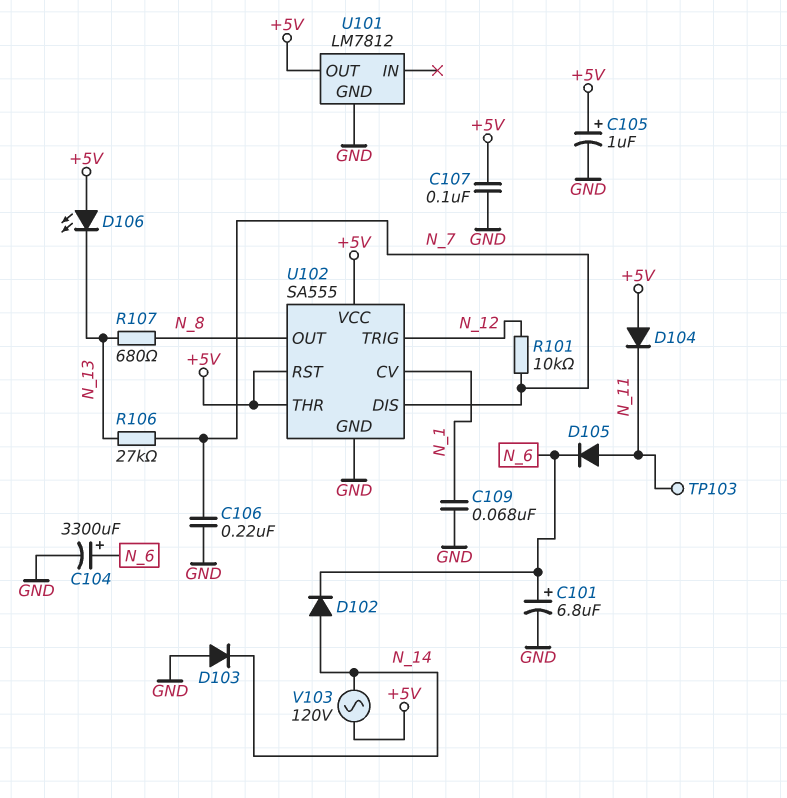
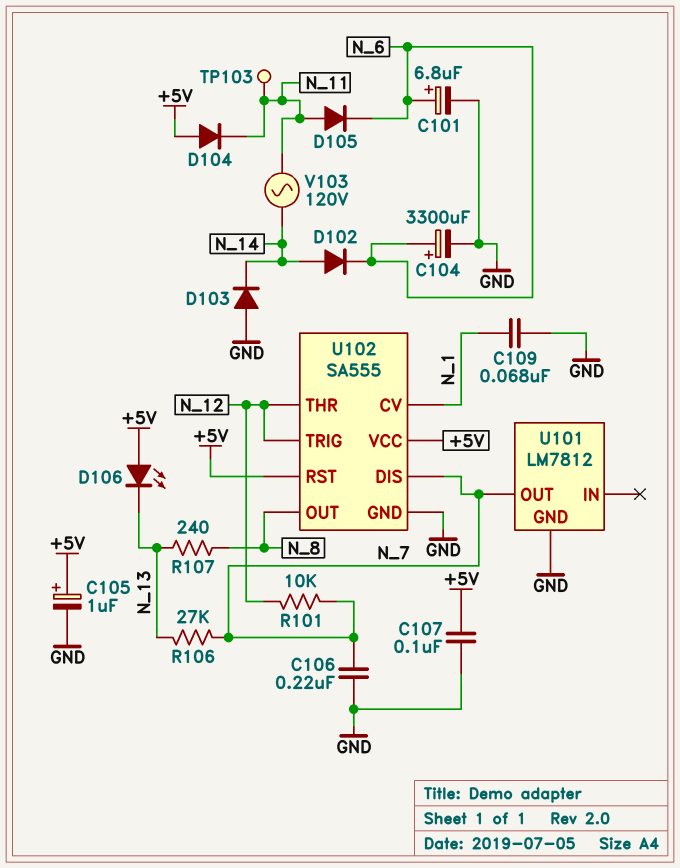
R107: 680 (N_8, N_13) -> 240 (N_8, N_13)
U101 pin OUT: +5V -> N_7
U102 pin THR: +5V -> N_12
V103: AC 120V (+5V, N_14) -> AC 120V (N_11, N_14)

